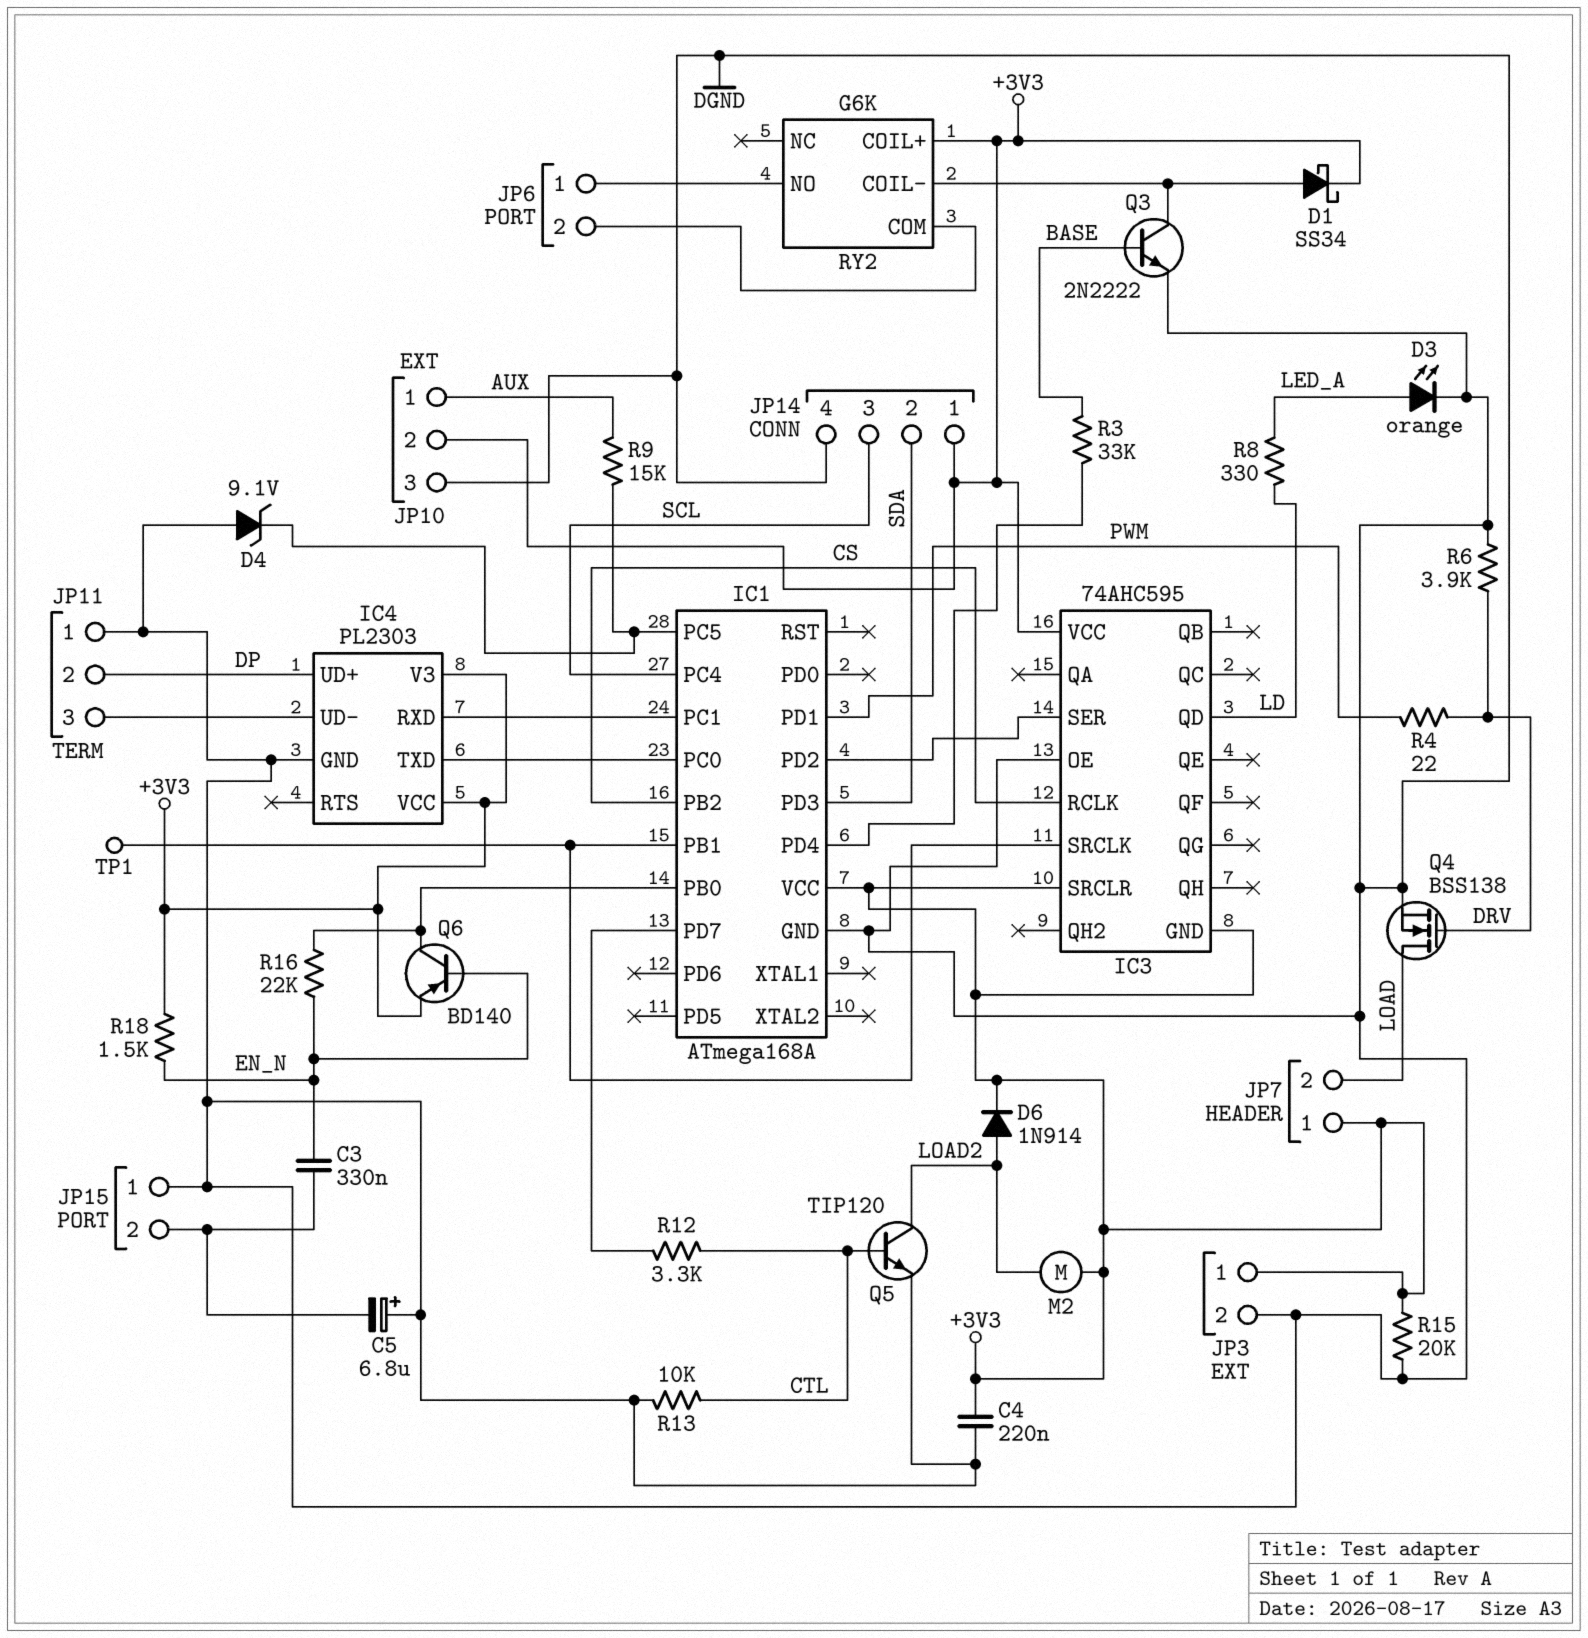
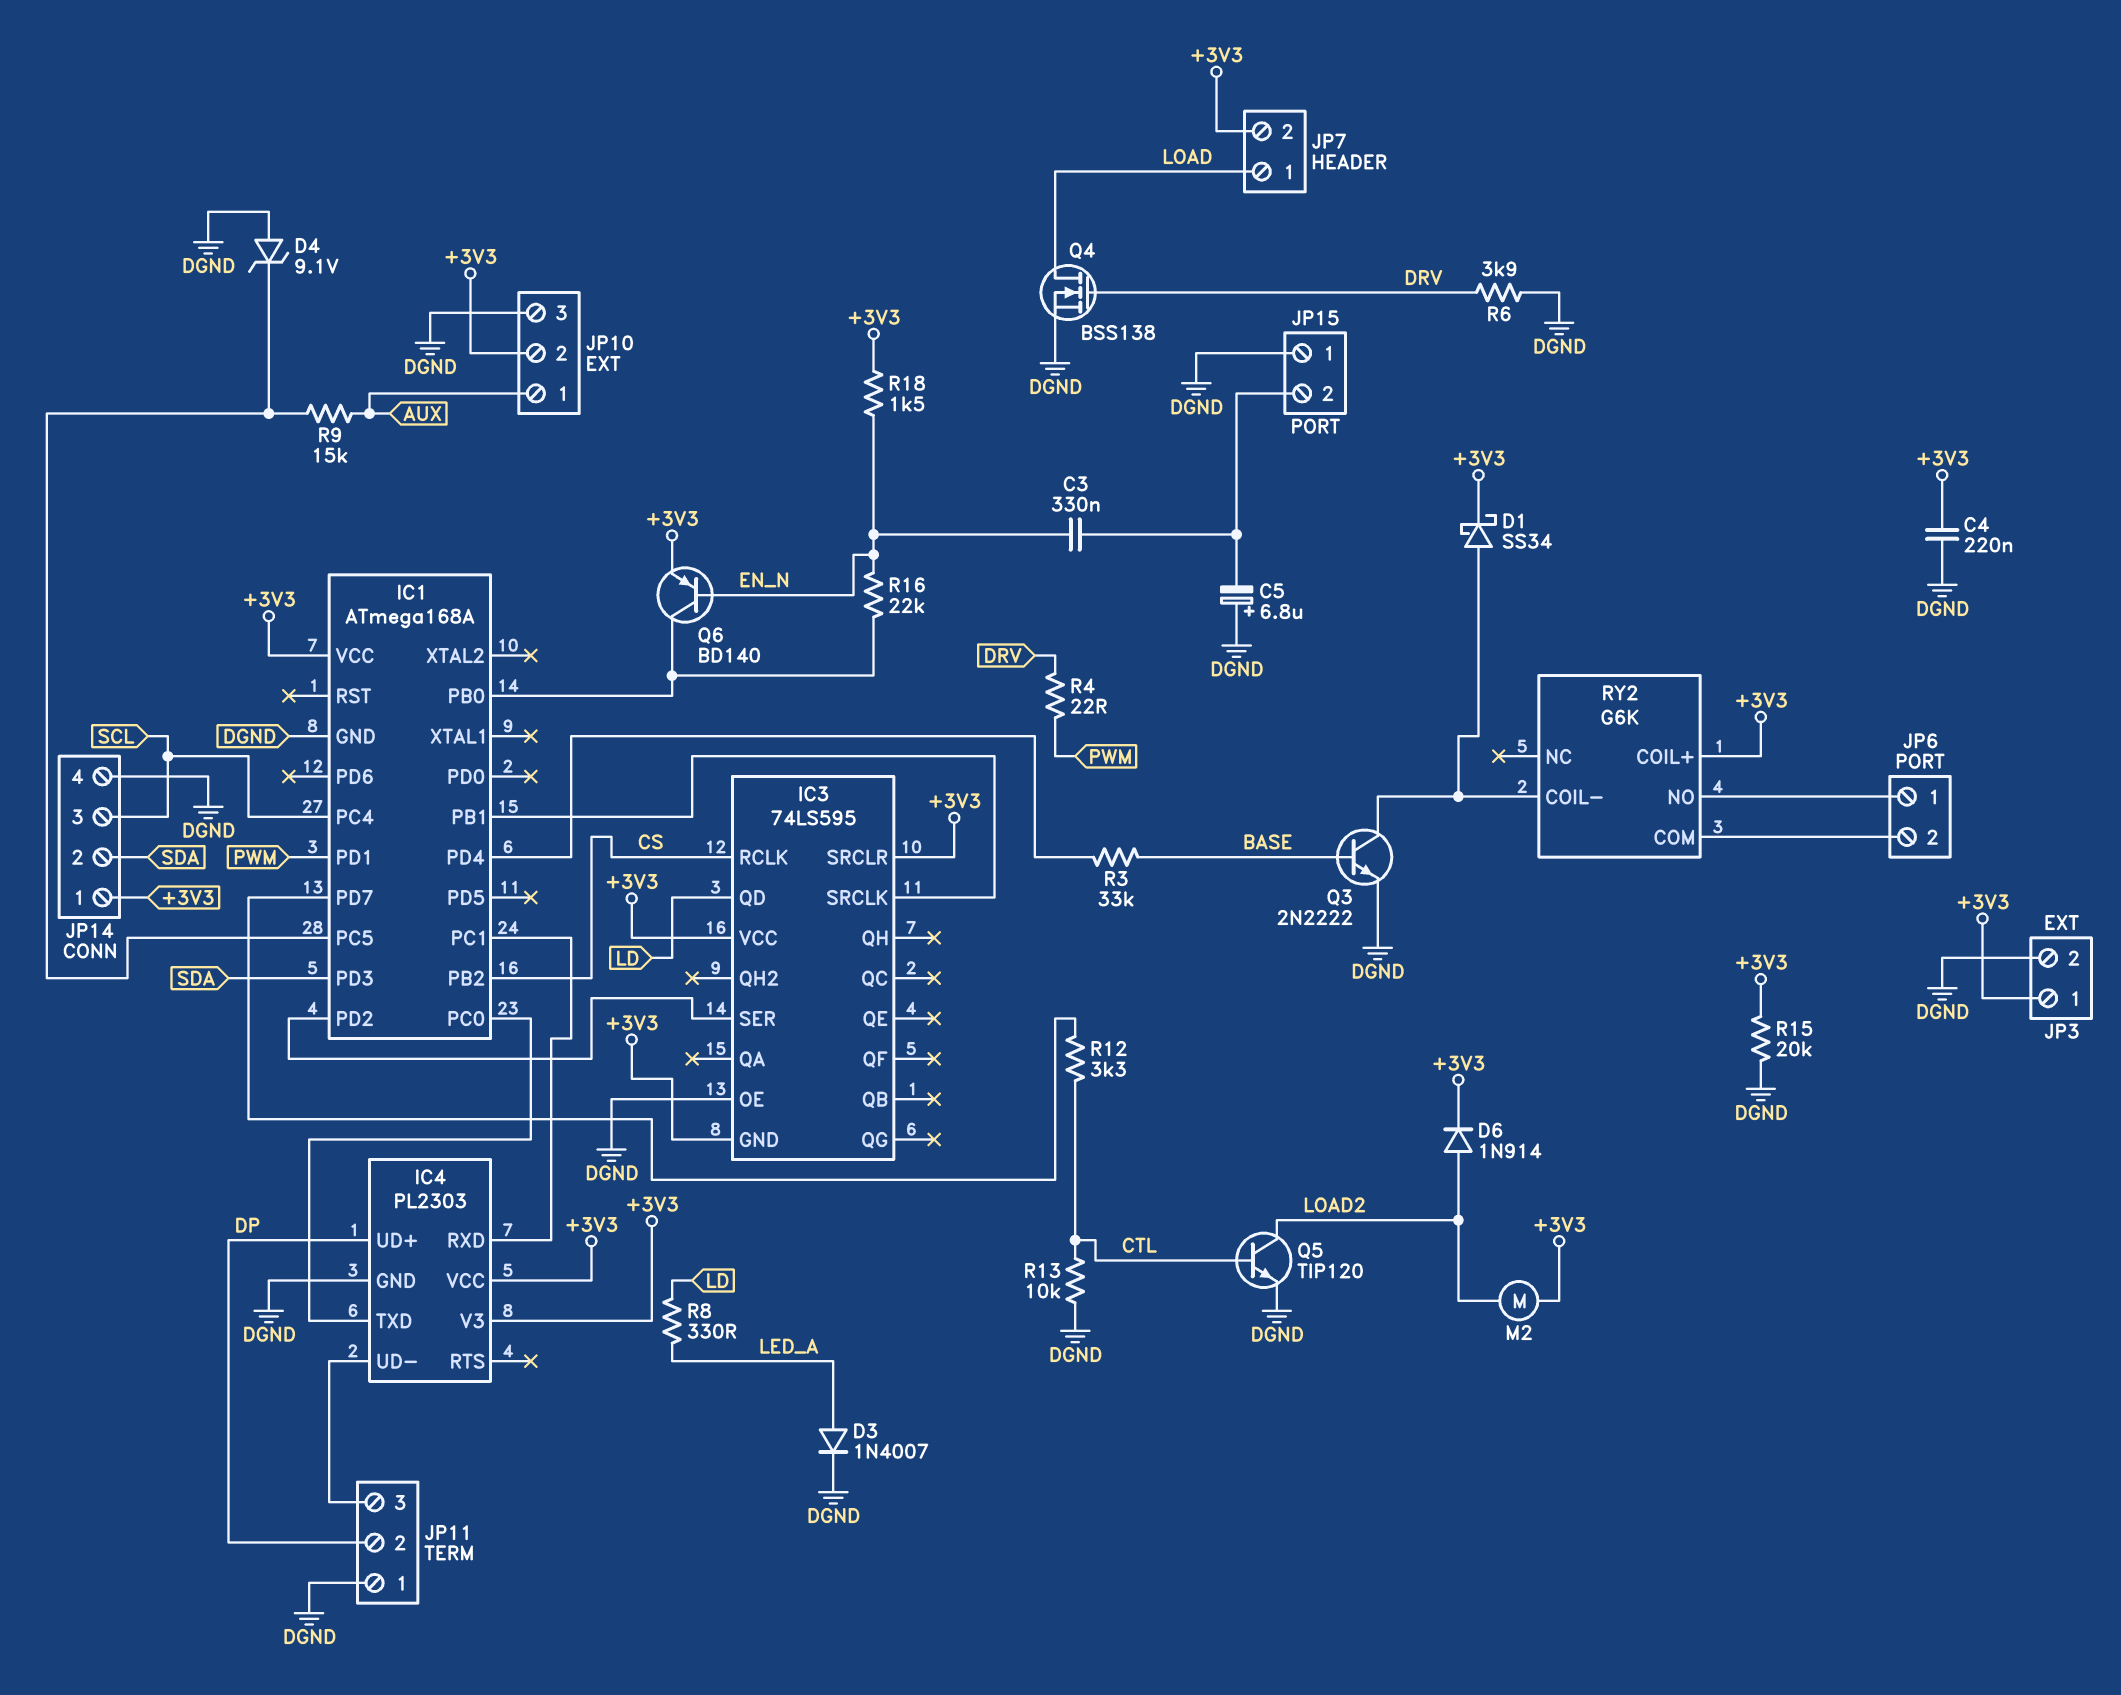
D3: LED orange (A LED_A, K DGND) -> diode 1N4007 (A LED_A, K DGND)
IC3: 74AHC595 -> 74LS595
JP7 pin 1: +3V3 -> LOAD
JP7 pin 2: LOAD -> +3V3
TP1: test point (IC1/PB1) -> none

